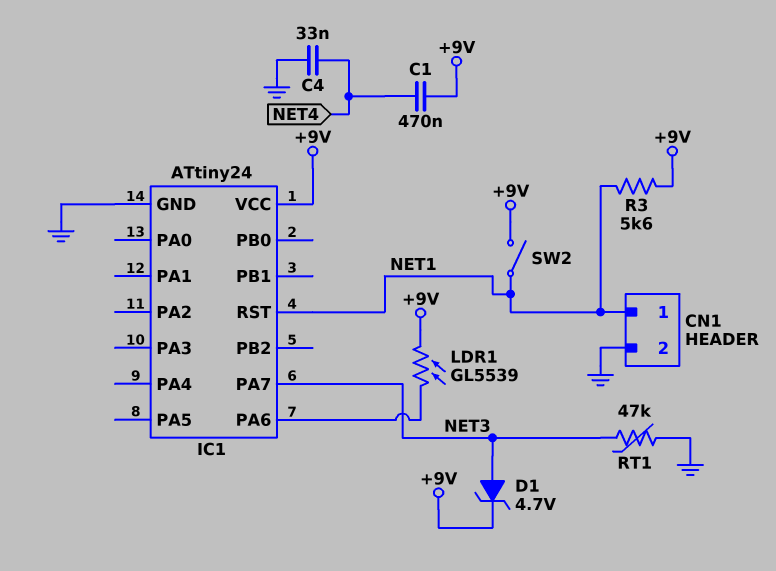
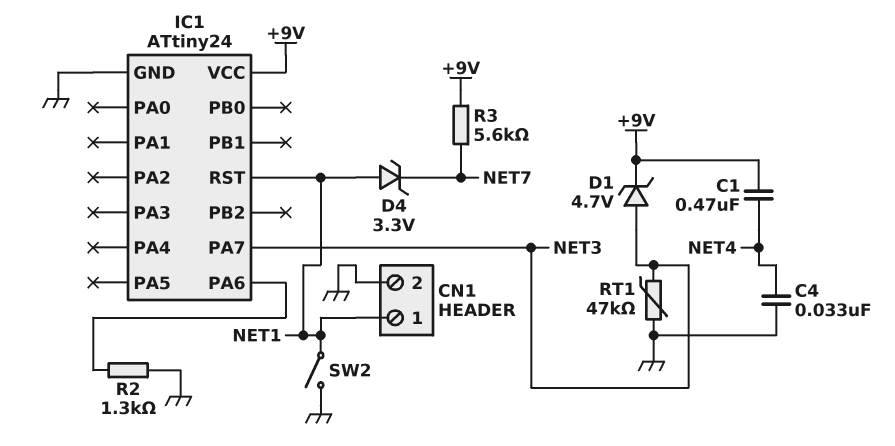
D4: none -> zener 3.3V (A NET1, K NET7)
LDR1: GL5539 (+9V, IC1/PA6) -> none
R2: none -> 1.3k (GND, IC1/PA6)
R3: 5.6k (+9V, NET1) -> 5.6k (+9V, NET7)
SW2: switch (+9V, NET1) -> switch (GND, NET1)

